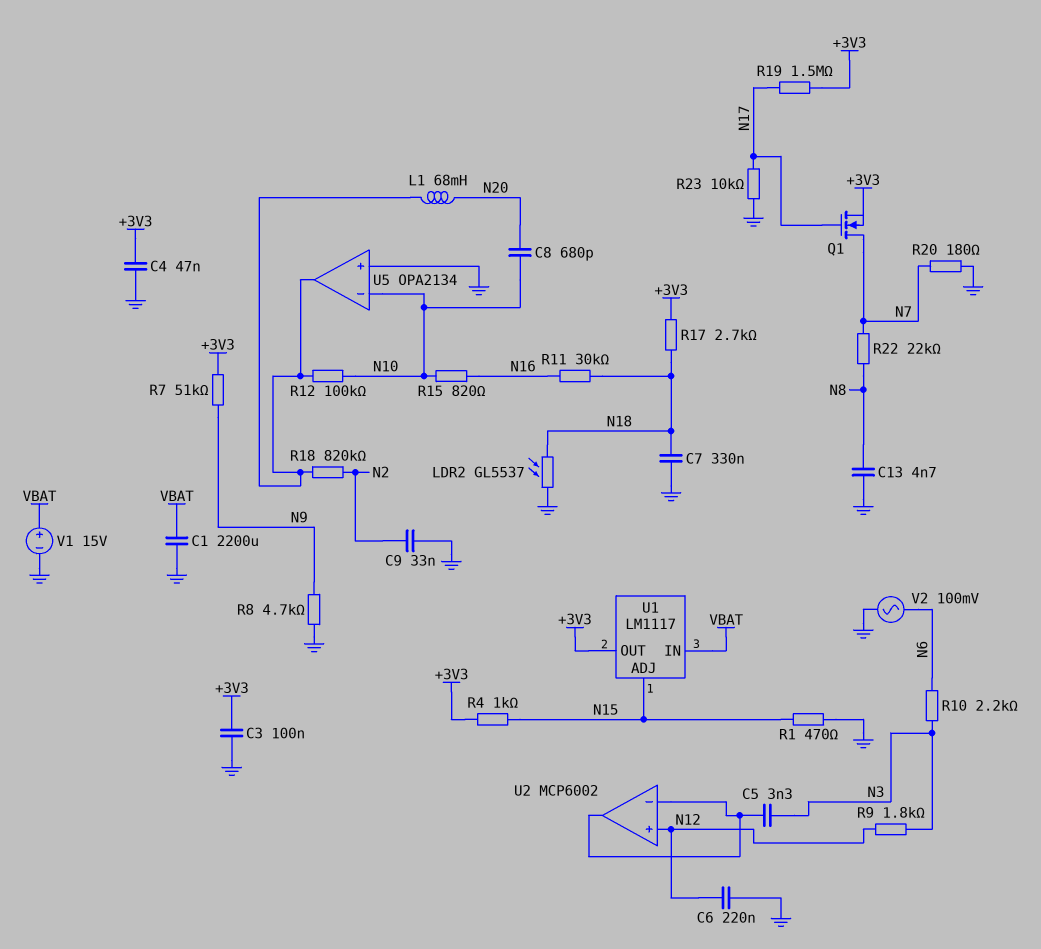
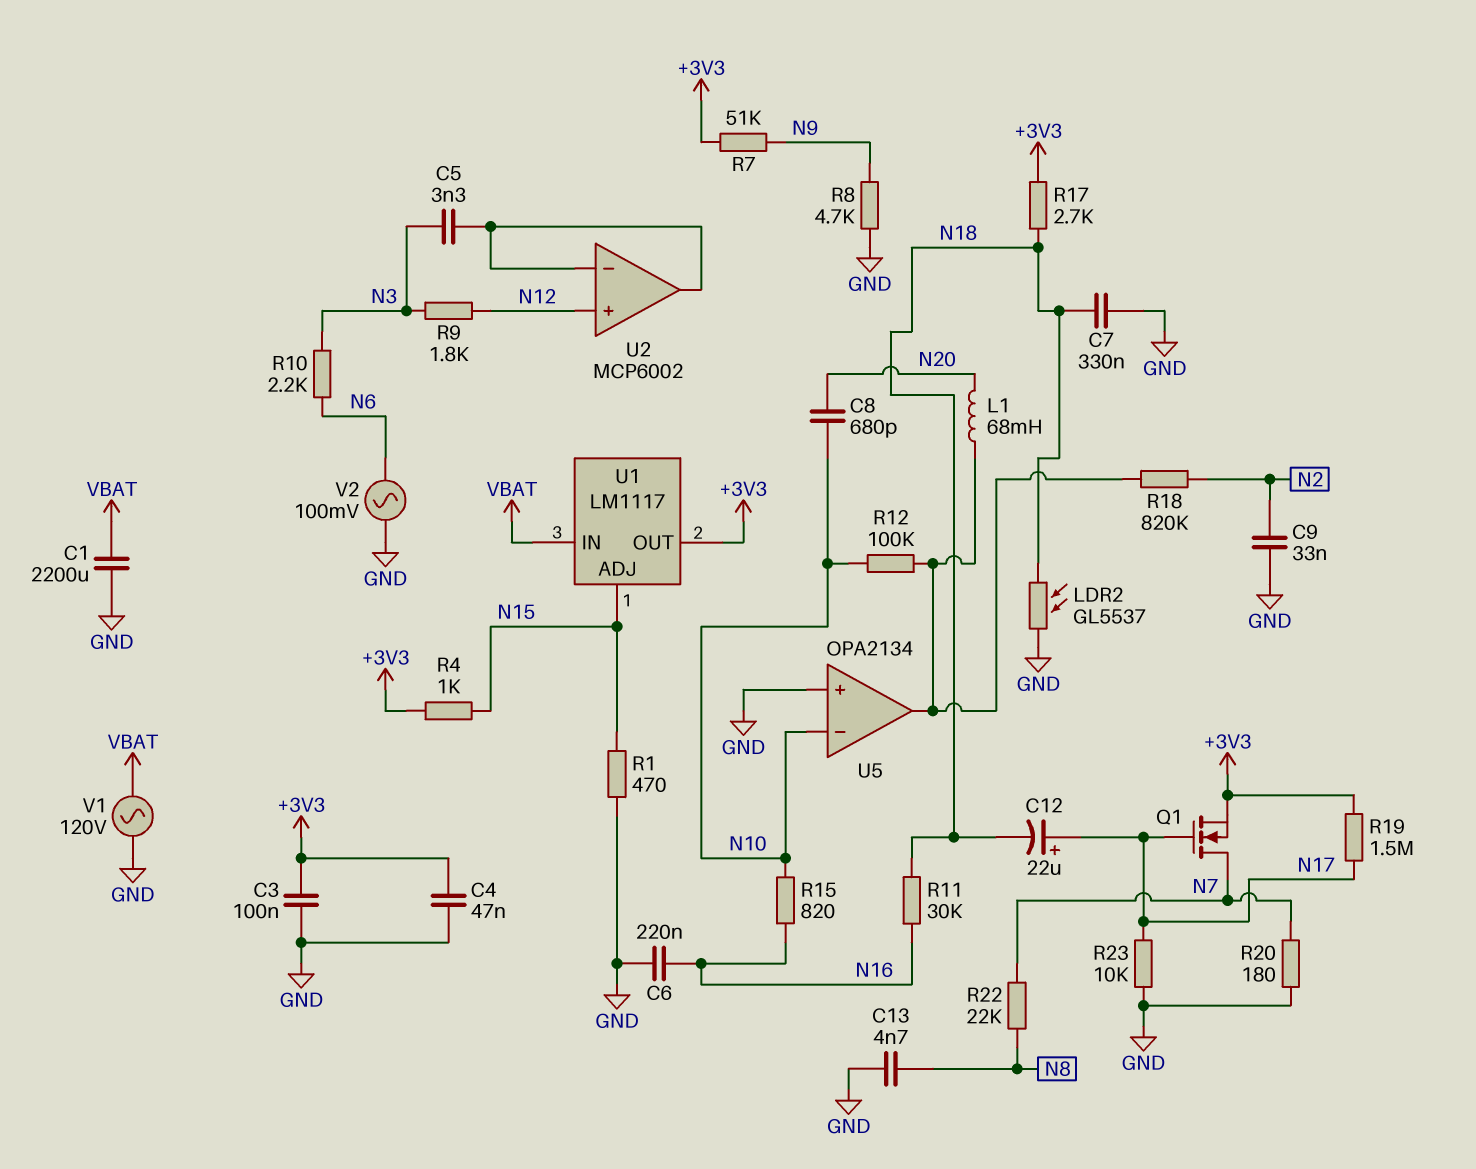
C6: 220nF (GND, N12) -> 220nF (GND, N16)
C12: none -> 22uF (plus N17, minus N18)
V1: 15V (plus VBAT, minus GND) -> AC 120V (GND, VBAT)

